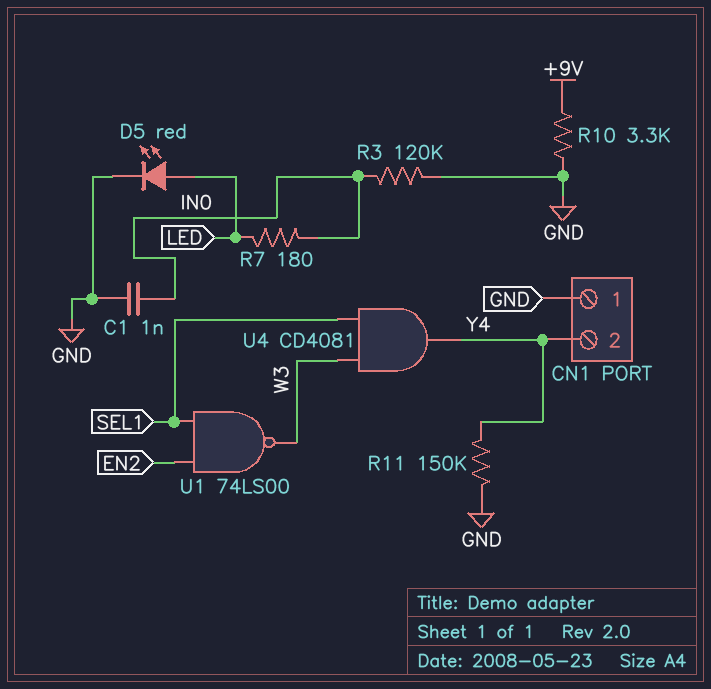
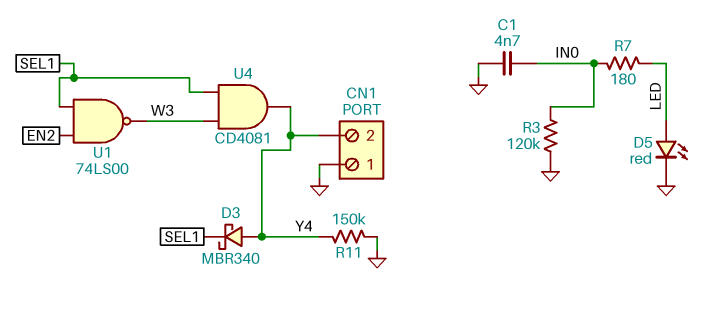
C1: 1nF (GND, IN0) -> 4.7nF (GND, IN0)
D3: none -> schottky MBR340 (A Y4, K SEL1)
R10: 3.3k (+9V, GND) -> none

